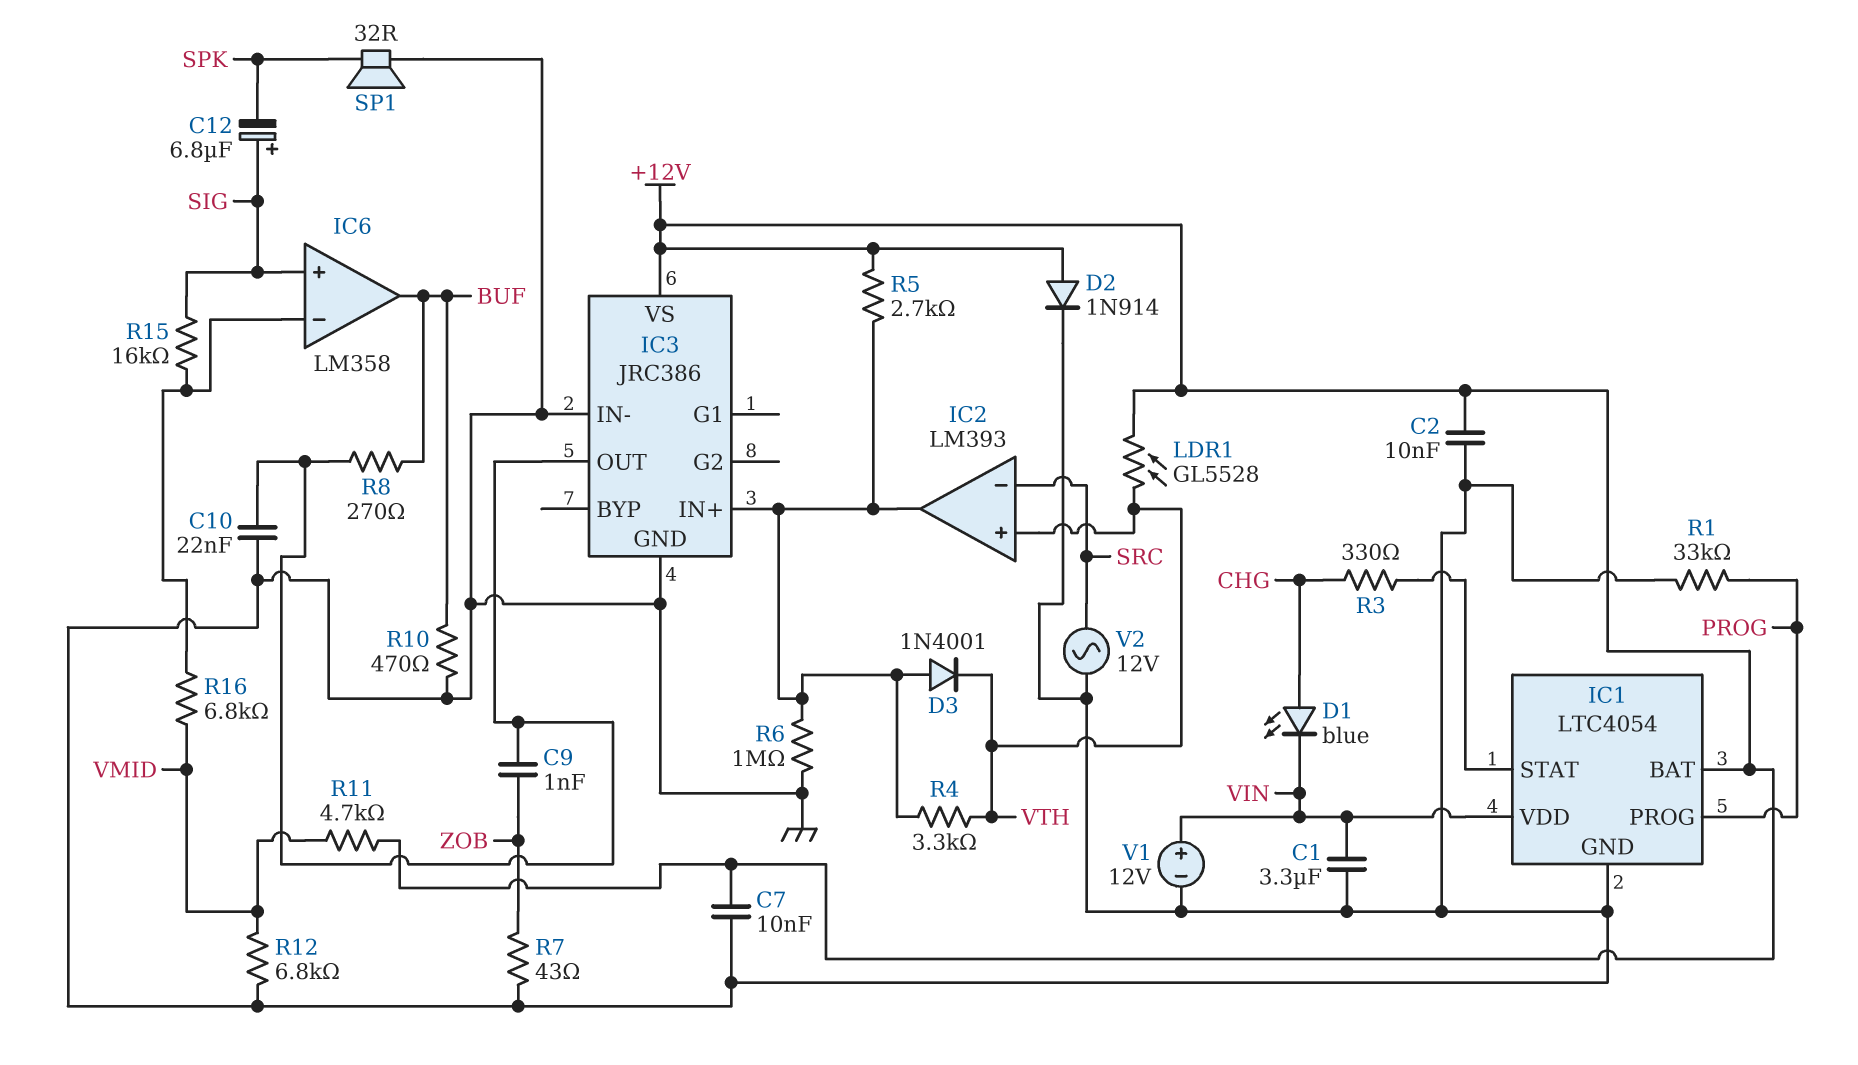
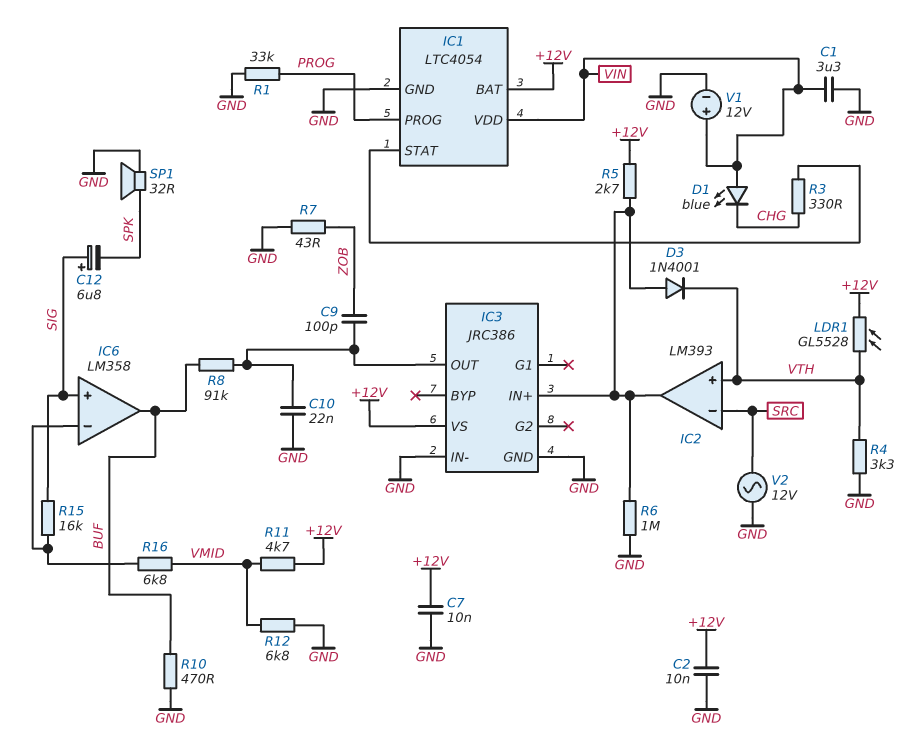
C9: 1nF (IC3/OUT, ZOB) -> 100pF (IC3/OUT, ZOB)
D1: LED blue (A CHG, K VIN) -> LED blue (A VIN, K CHG)
D2: diode 1N914 (A +12V, K GND) -> none
R4: 3.3k (IC2/out, VTH) -> 3.3k (GND, VTH)
R8: 270 (BUF, IC3/OUT) -> 91k (BUF, IC3/OUT)

